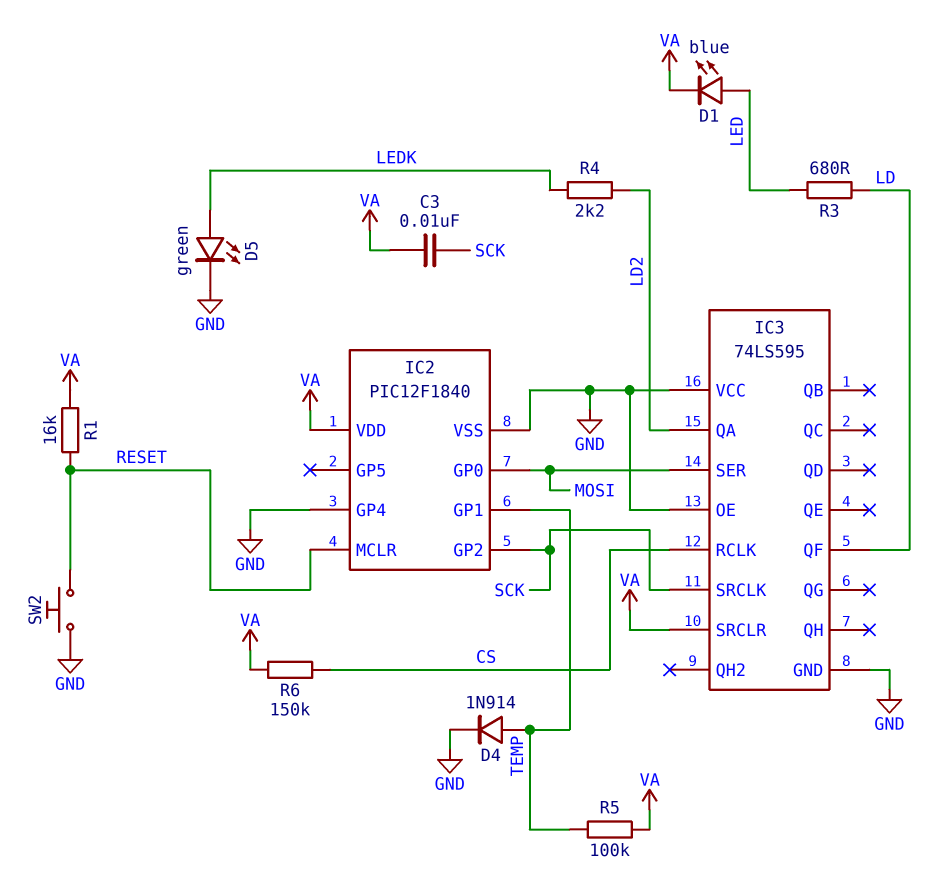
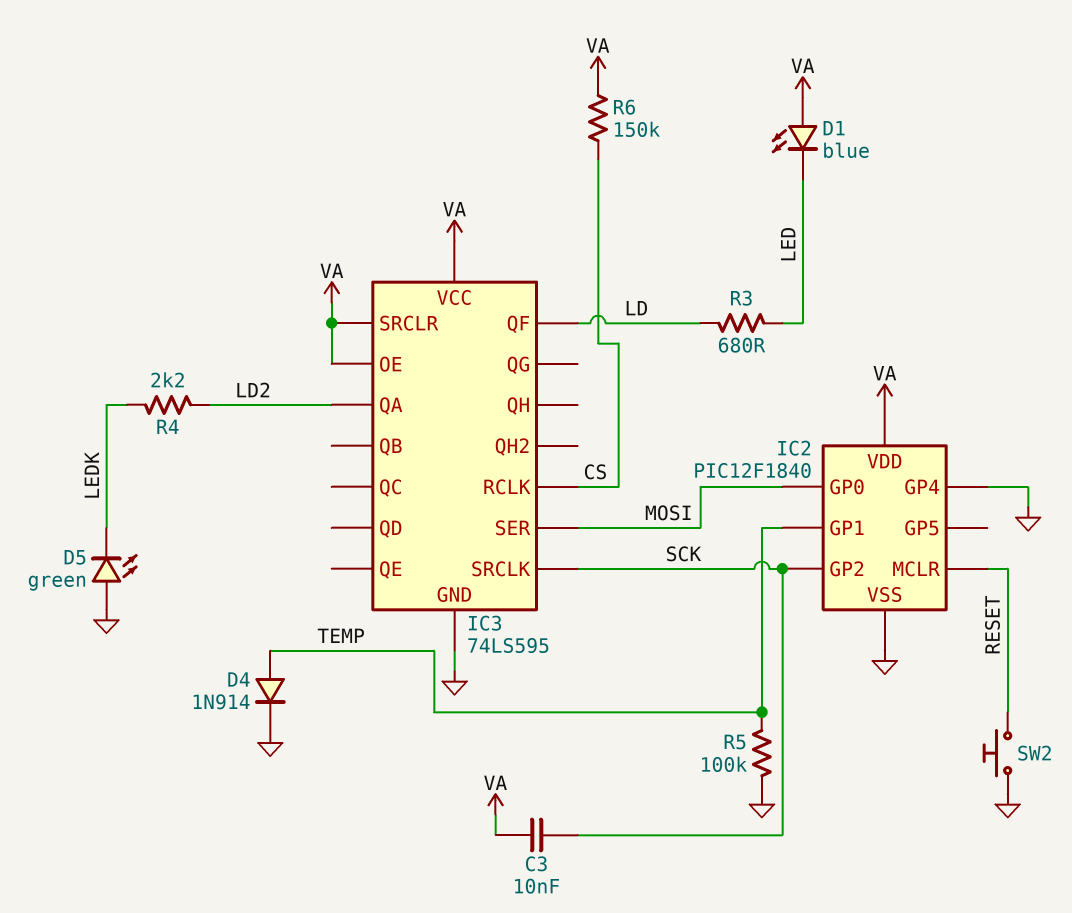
D1: LED blue (A LED, K VA) -> LED blue (A VA, K LED)
D5: LED green (A LEDK, K GND) -> LED green (A GND, K LEDK)
IC3 pin OE: GND -> VA
IC3 pin VCC: GND -> VA
R1: 16k (RESET, VA) -> none
R5: 100k (TEMP, VA) -> 100k (GND, TEMP)

